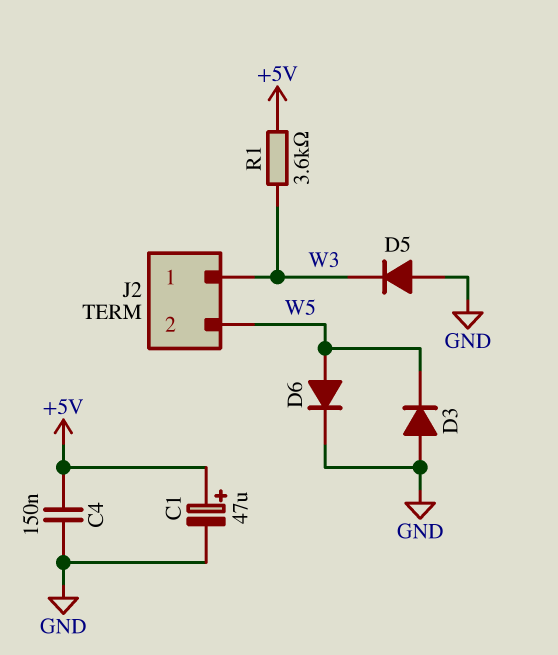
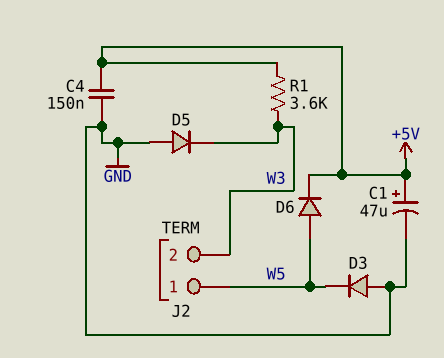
D6: diode (A W5, K GND) -> diode (A W5, K +5V)
J2 pin 1: W3 -> W5
J2 pin 2: W5 -> W3

